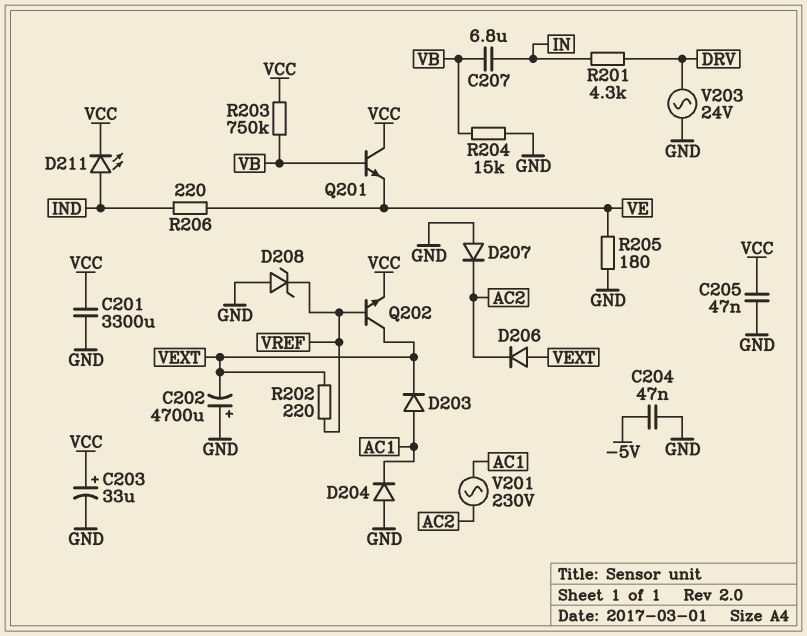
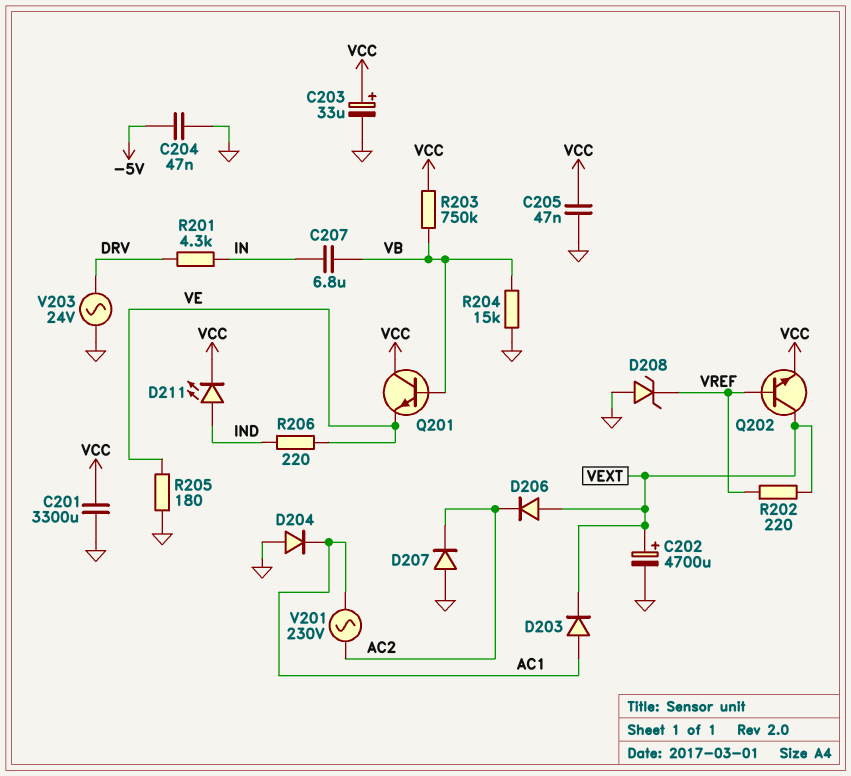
C202: 4700uF (plus GND, minus VEXT) -> 4700uF (plus VEXT, minus GND)

